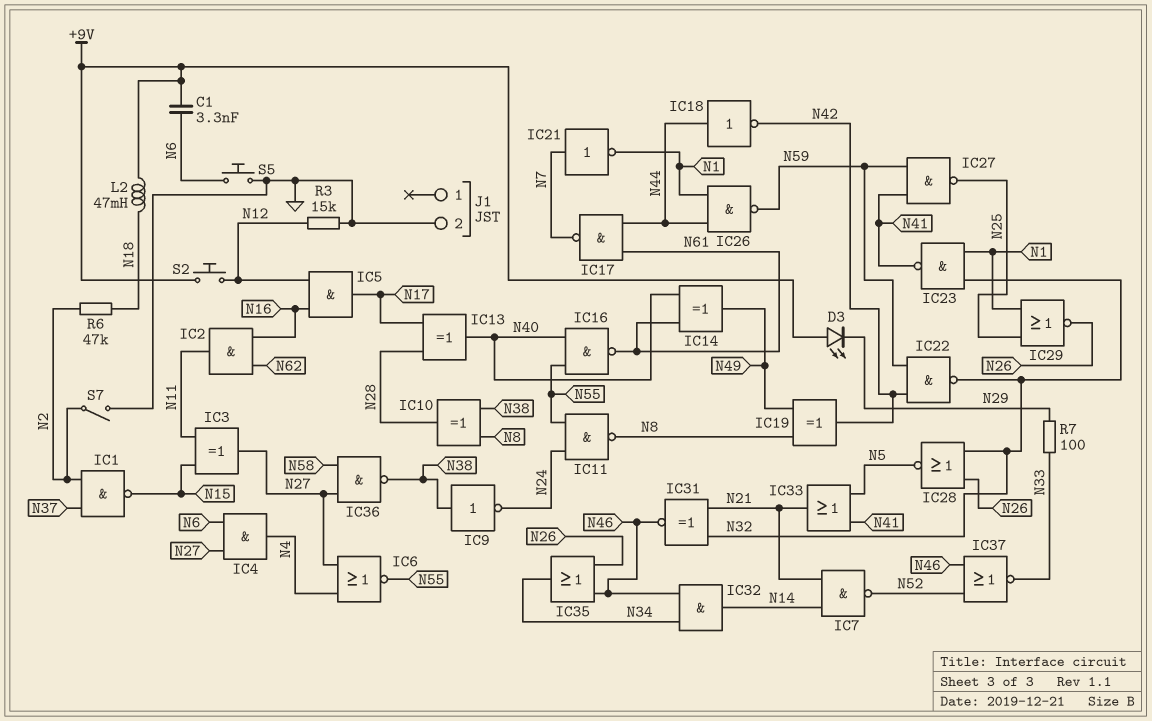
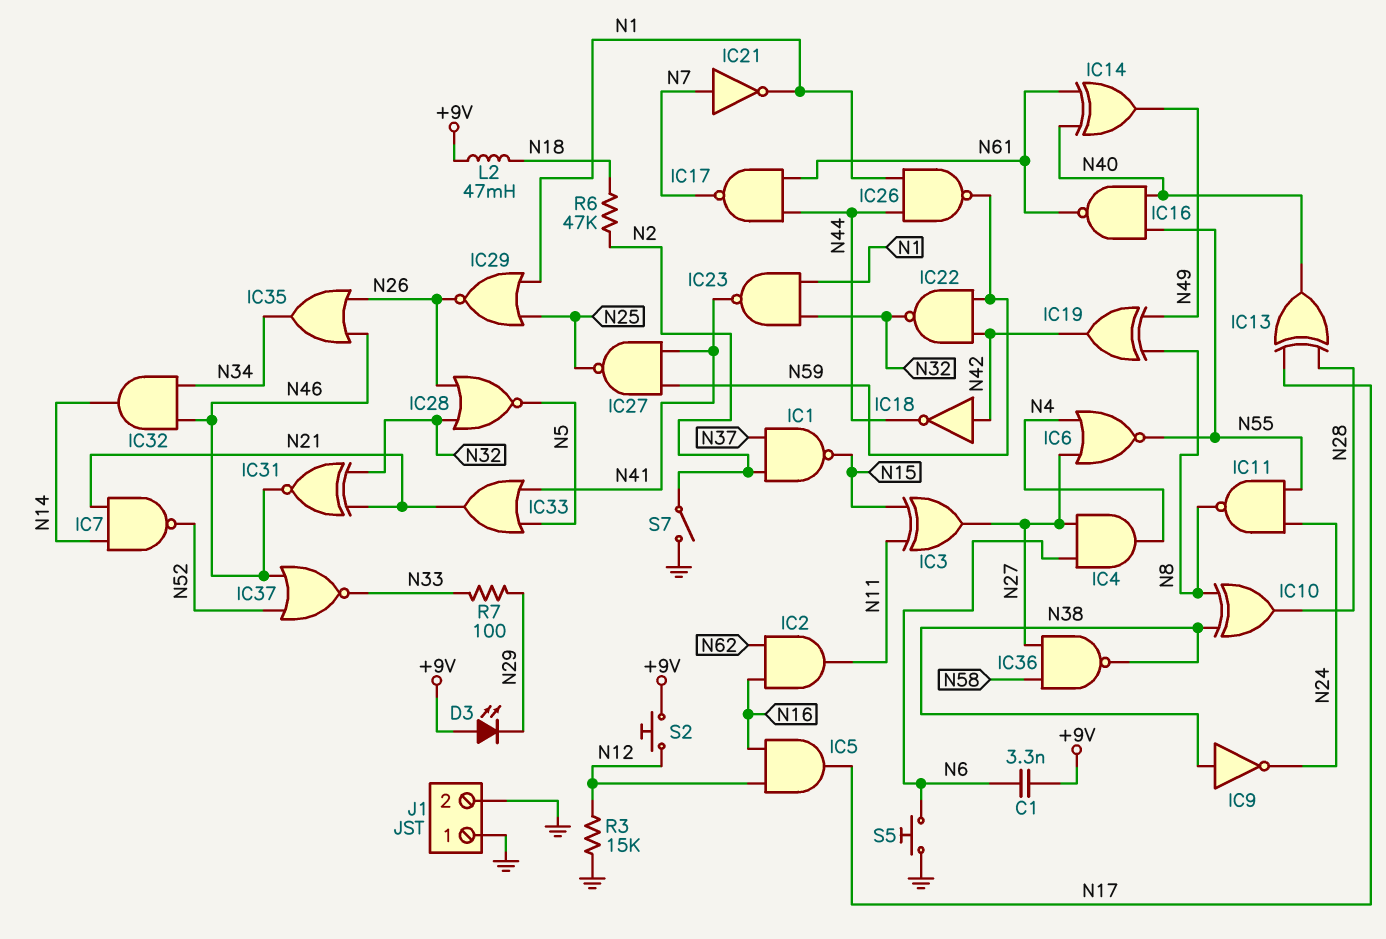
IC18: NOT (in N44, out N42) -> NOT (in N42, out N44)
J1 pin 1: none -> GND

